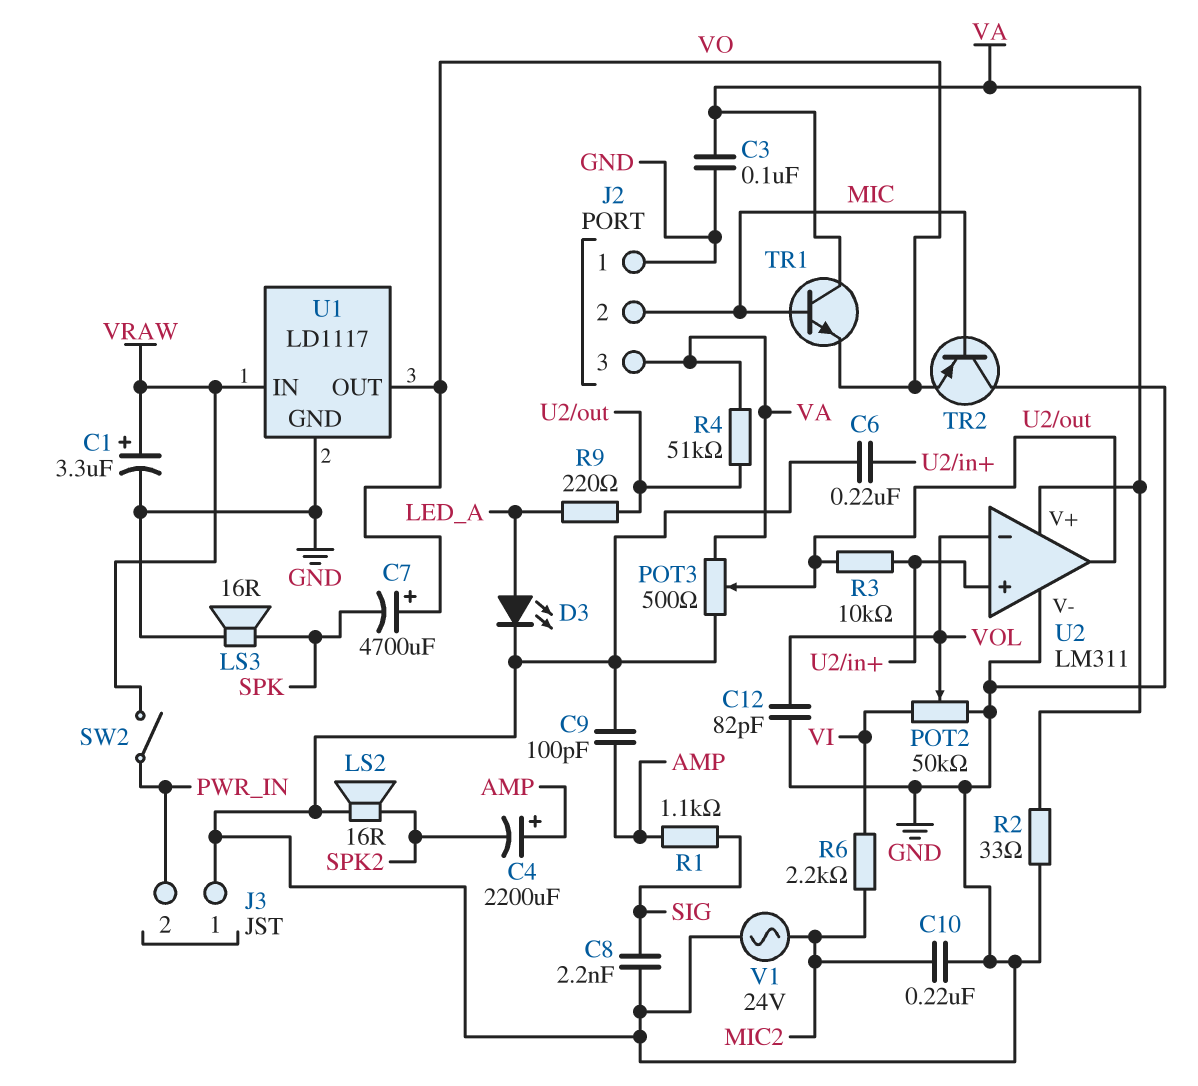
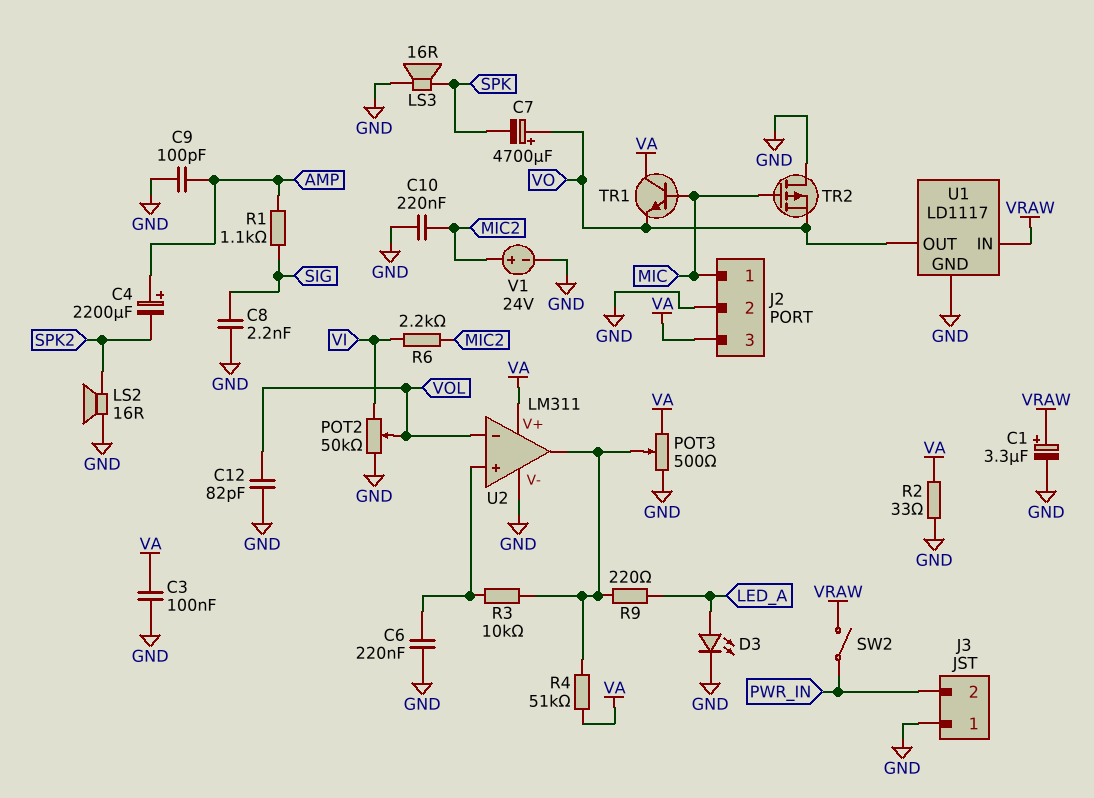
J2 pin 1: GND -> MIC
J2 pin 2: MIC -> GND
TR2: PNP (B MIC, C GND, E VO) -> PMOS (G MIC, D GND, S VO)
V1: AC 24V (GND, MIC2) -> 24V (plus MIC2, minus GND)

